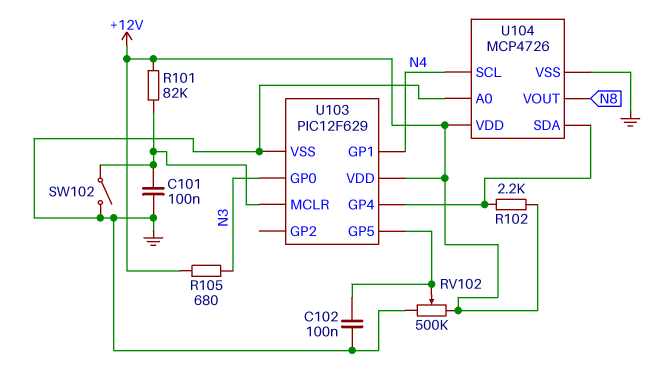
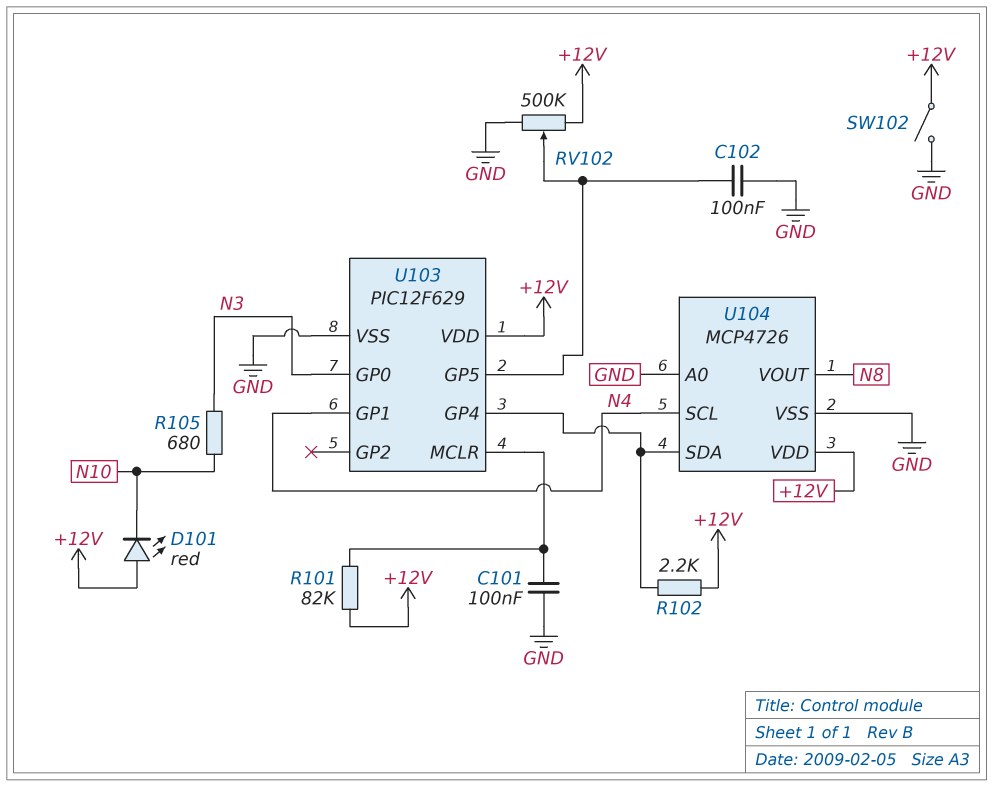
D101: none -> LED red (A +12V, K N10)
R105: 680 (+12V, N3) -> 680 (N3, N10)
SW102: switch (GND, U103/MCLR) -> switch (+12V, GND)

